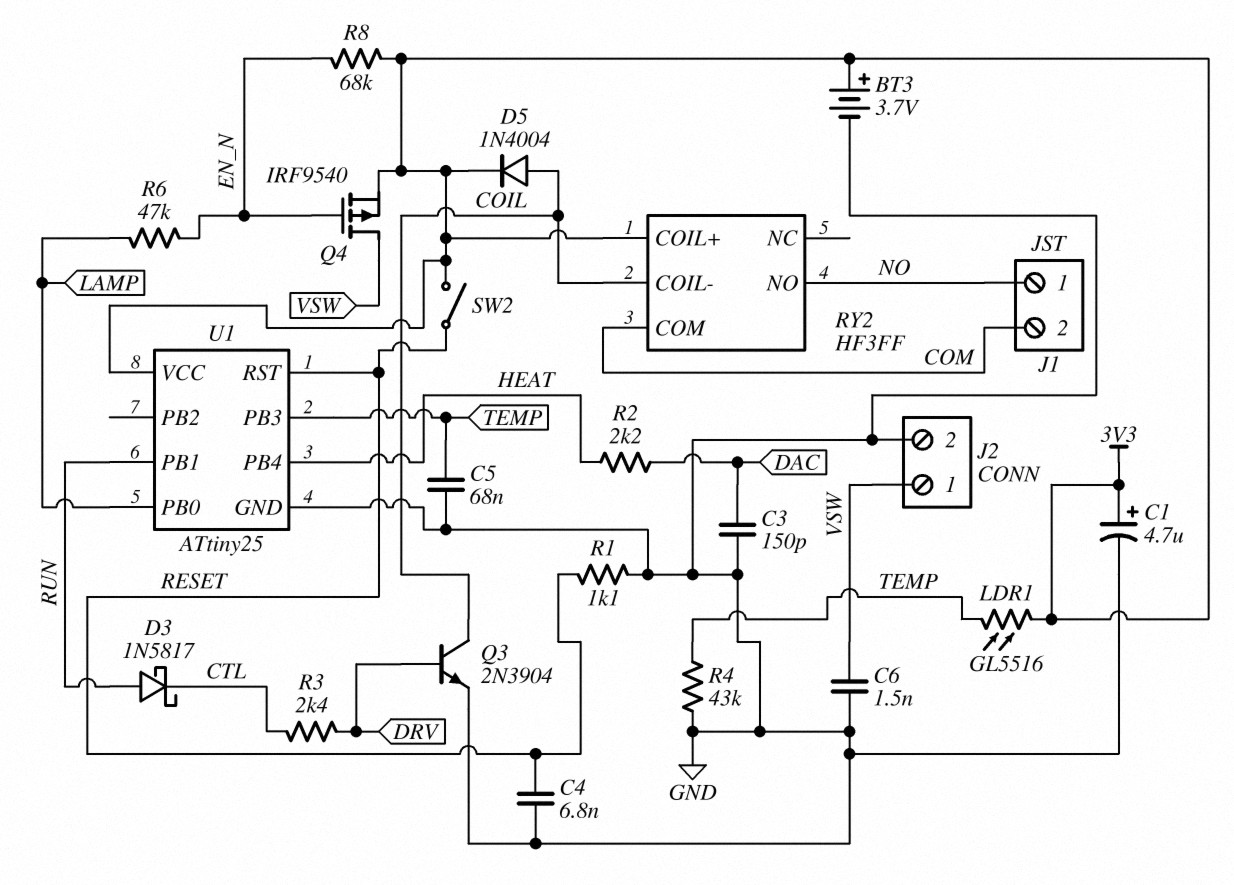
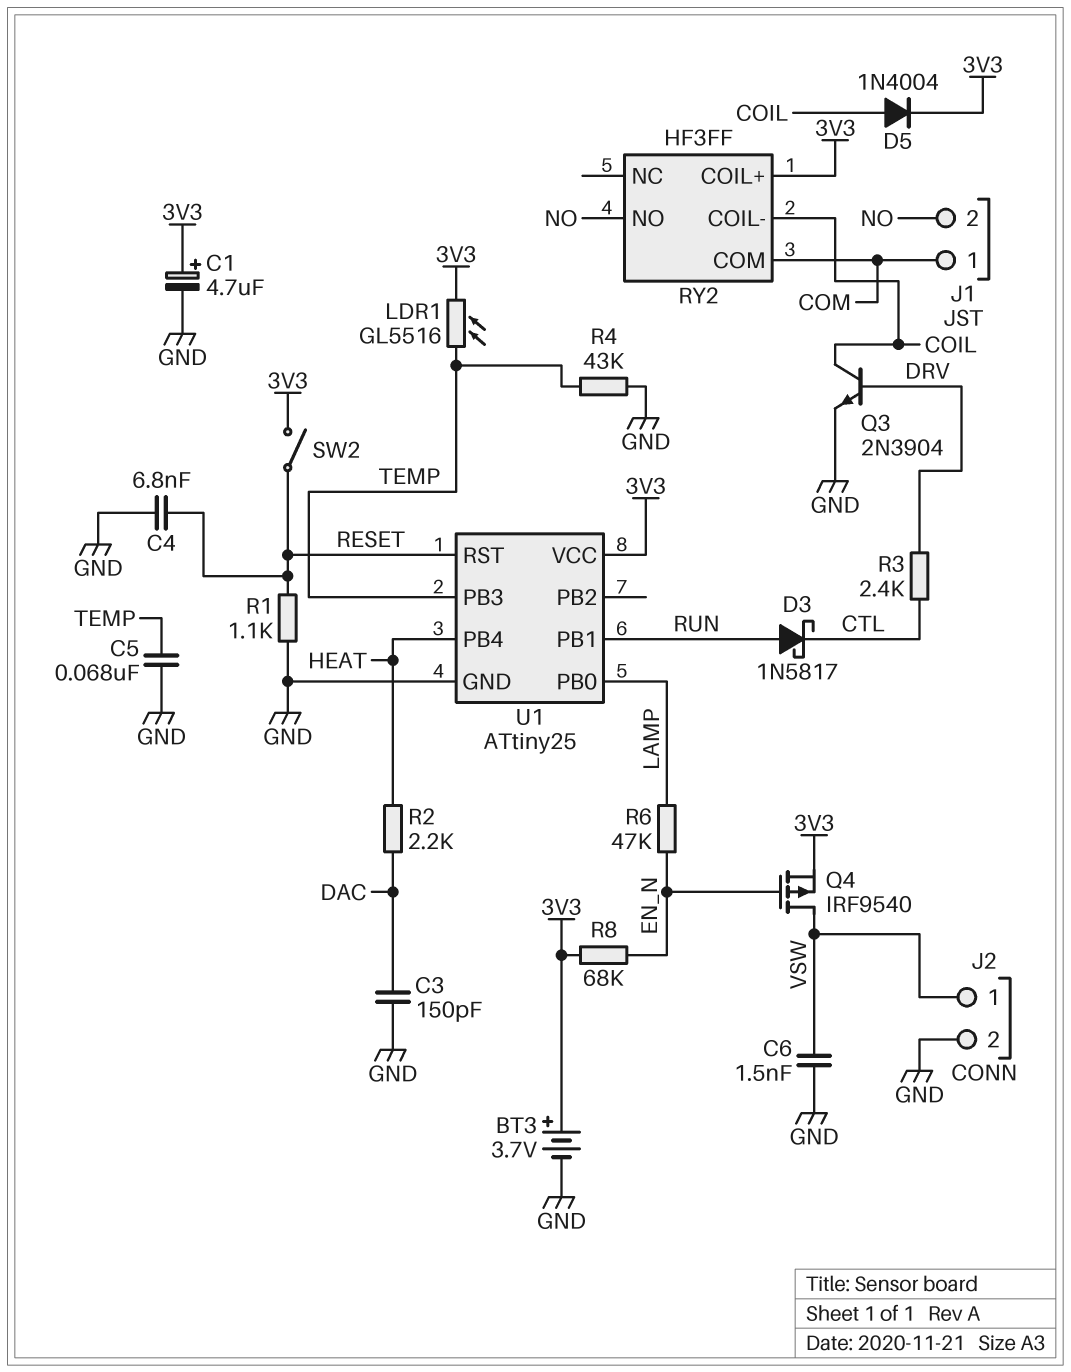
J1 pin 1: NO -> COM
J1 pin 2: COM -> NO

